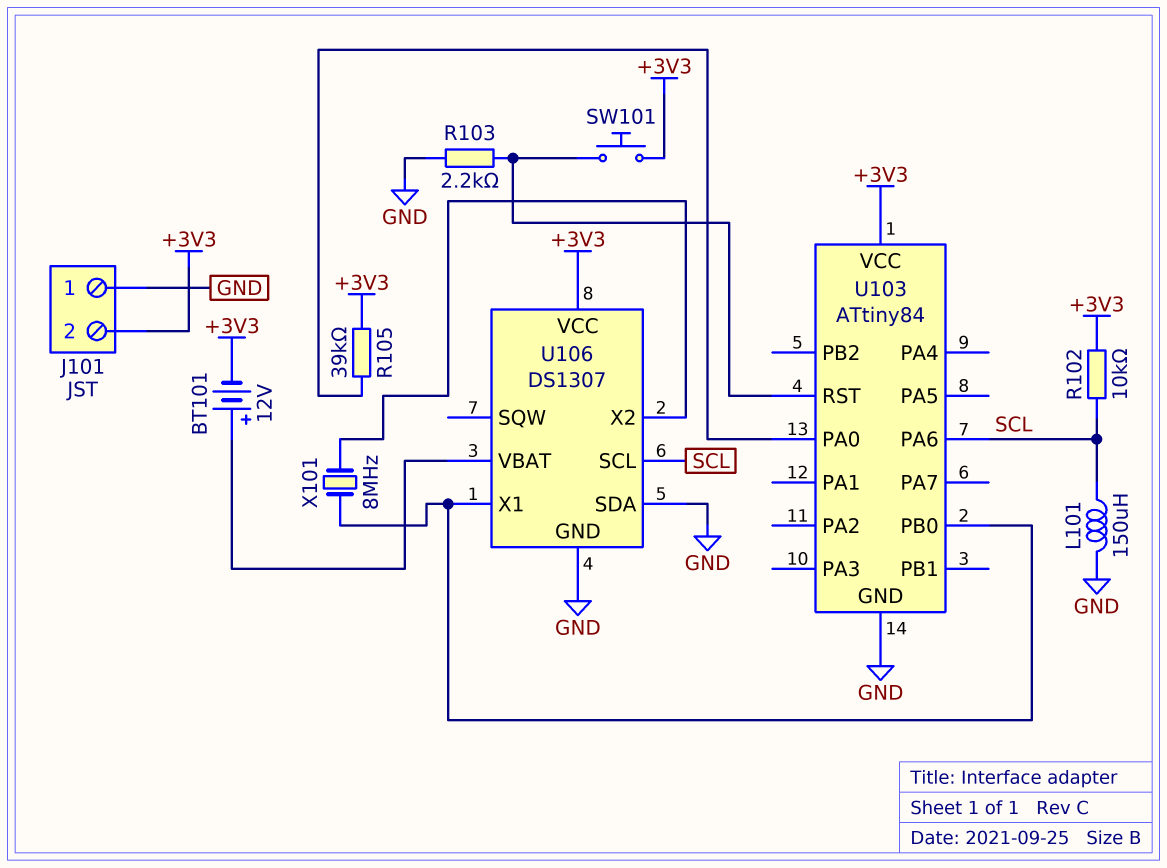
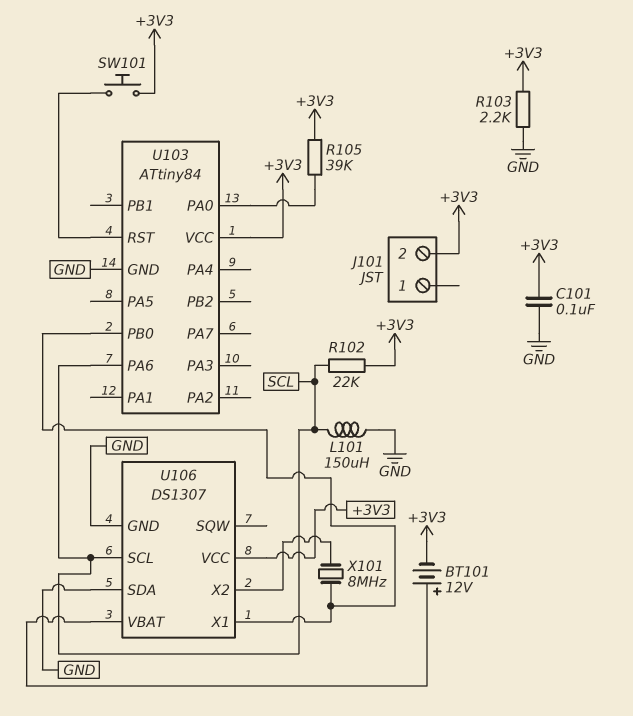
C101: none -> 100nF (+3V3, GND)
J101 pin 1: GND -> none
R102: 10k (+3V3, SCL) -> 22k (+3V3, SCL)
R103: 2.2k (GND, U103/RST) -> 2.2k (+3V3, GND)

